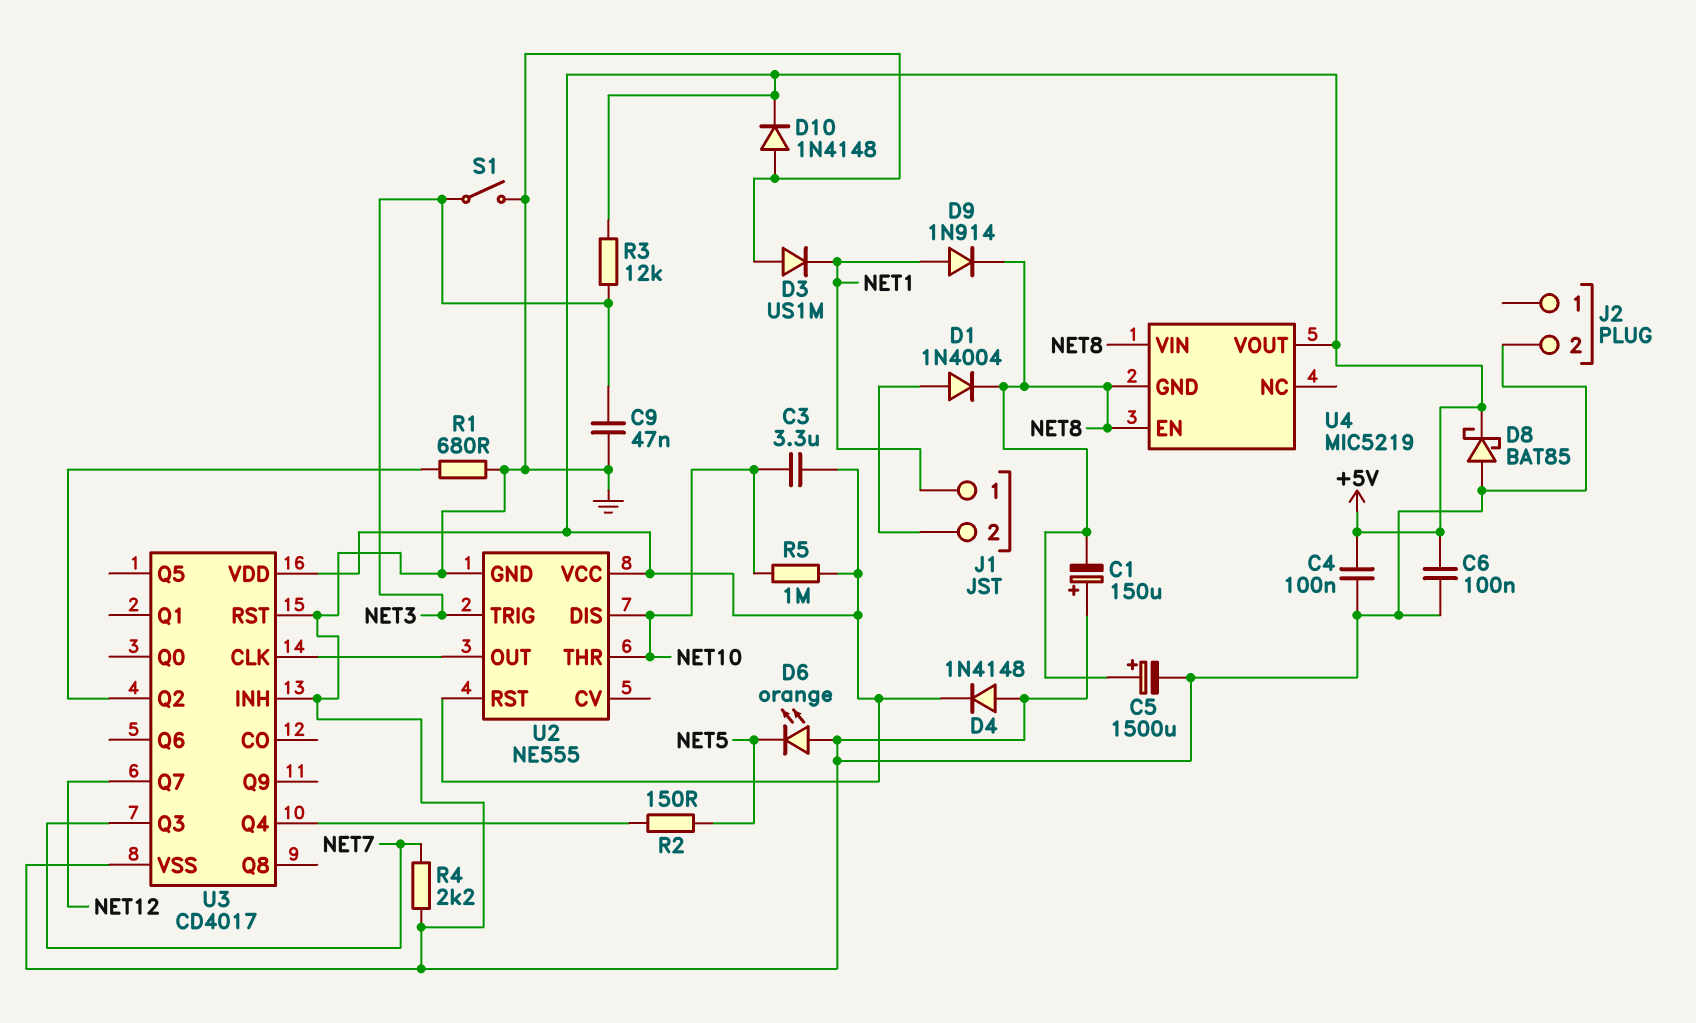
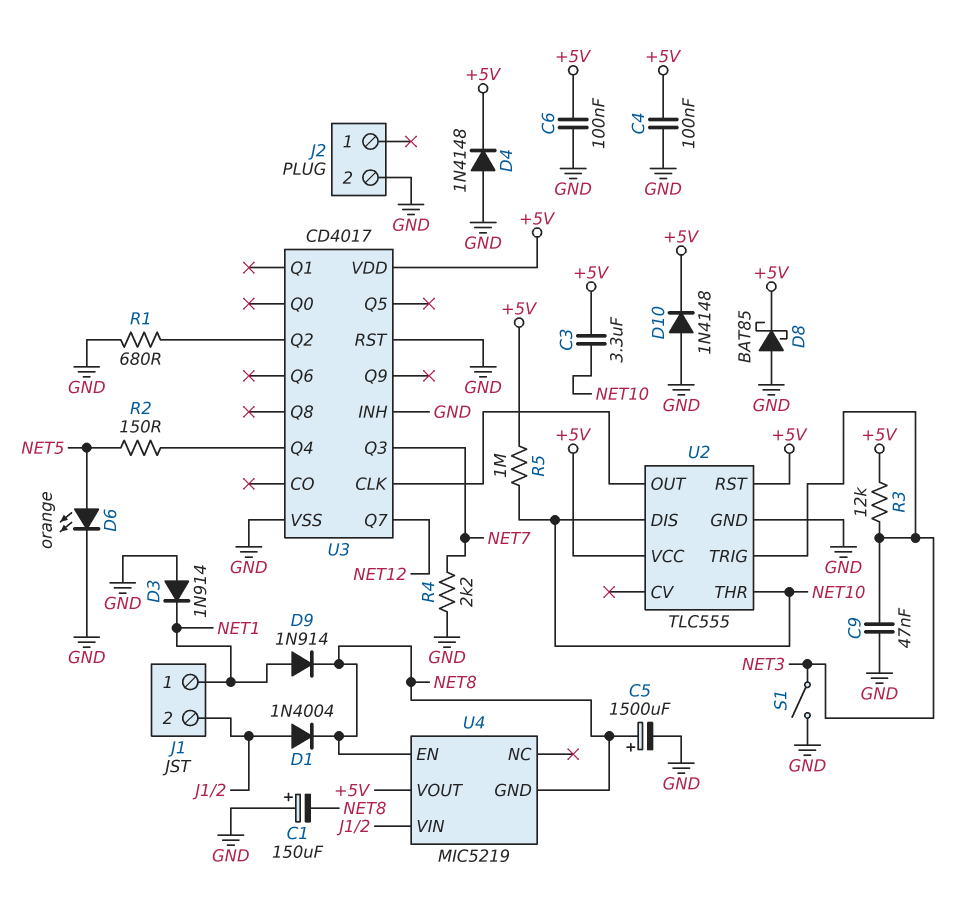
D3: diode US1M (A GND, K NET1) -> diode 1N914 (A GND, K NET1)
D6: LED orange (A GND, K NET5) -> LED orange (A NET5, K GND)
U2: NE555 -> TLC555
U4 pin VIN: NET8 -> J1/2

